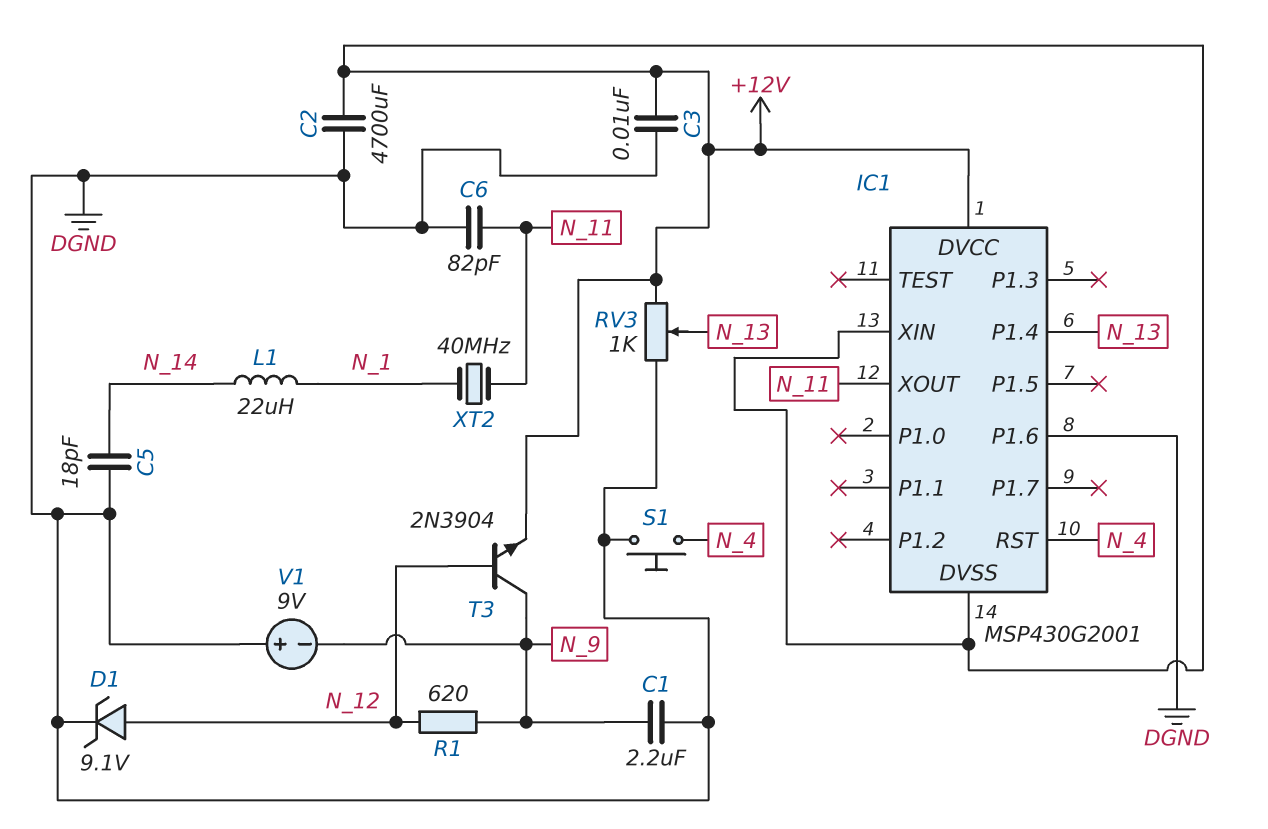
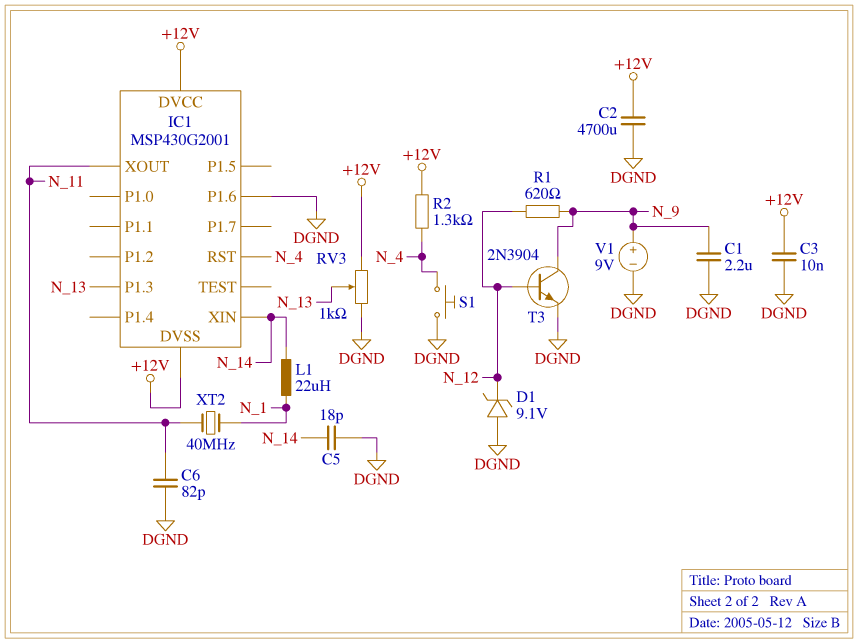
D1: zener 9.1V (A N_12, K DGND) -> zener 9.1V (A DGND, K N_12)
IC1 pin P1.3: none -> N_13
IC1 pin P1.4: N_13 -> none
IC1 pin XIN: +12V -> N_14
R2: none -> 1.3k (+12V, N_4)
T3: NPN 2N3904 (B N_12, C N_9, E +12V) -> NPN 2N3904 (B N_12, C N_9, E DGND)
V1: 9V (plus DGND, minus N_9) -> 9V (plus N_9, minus DGND)

